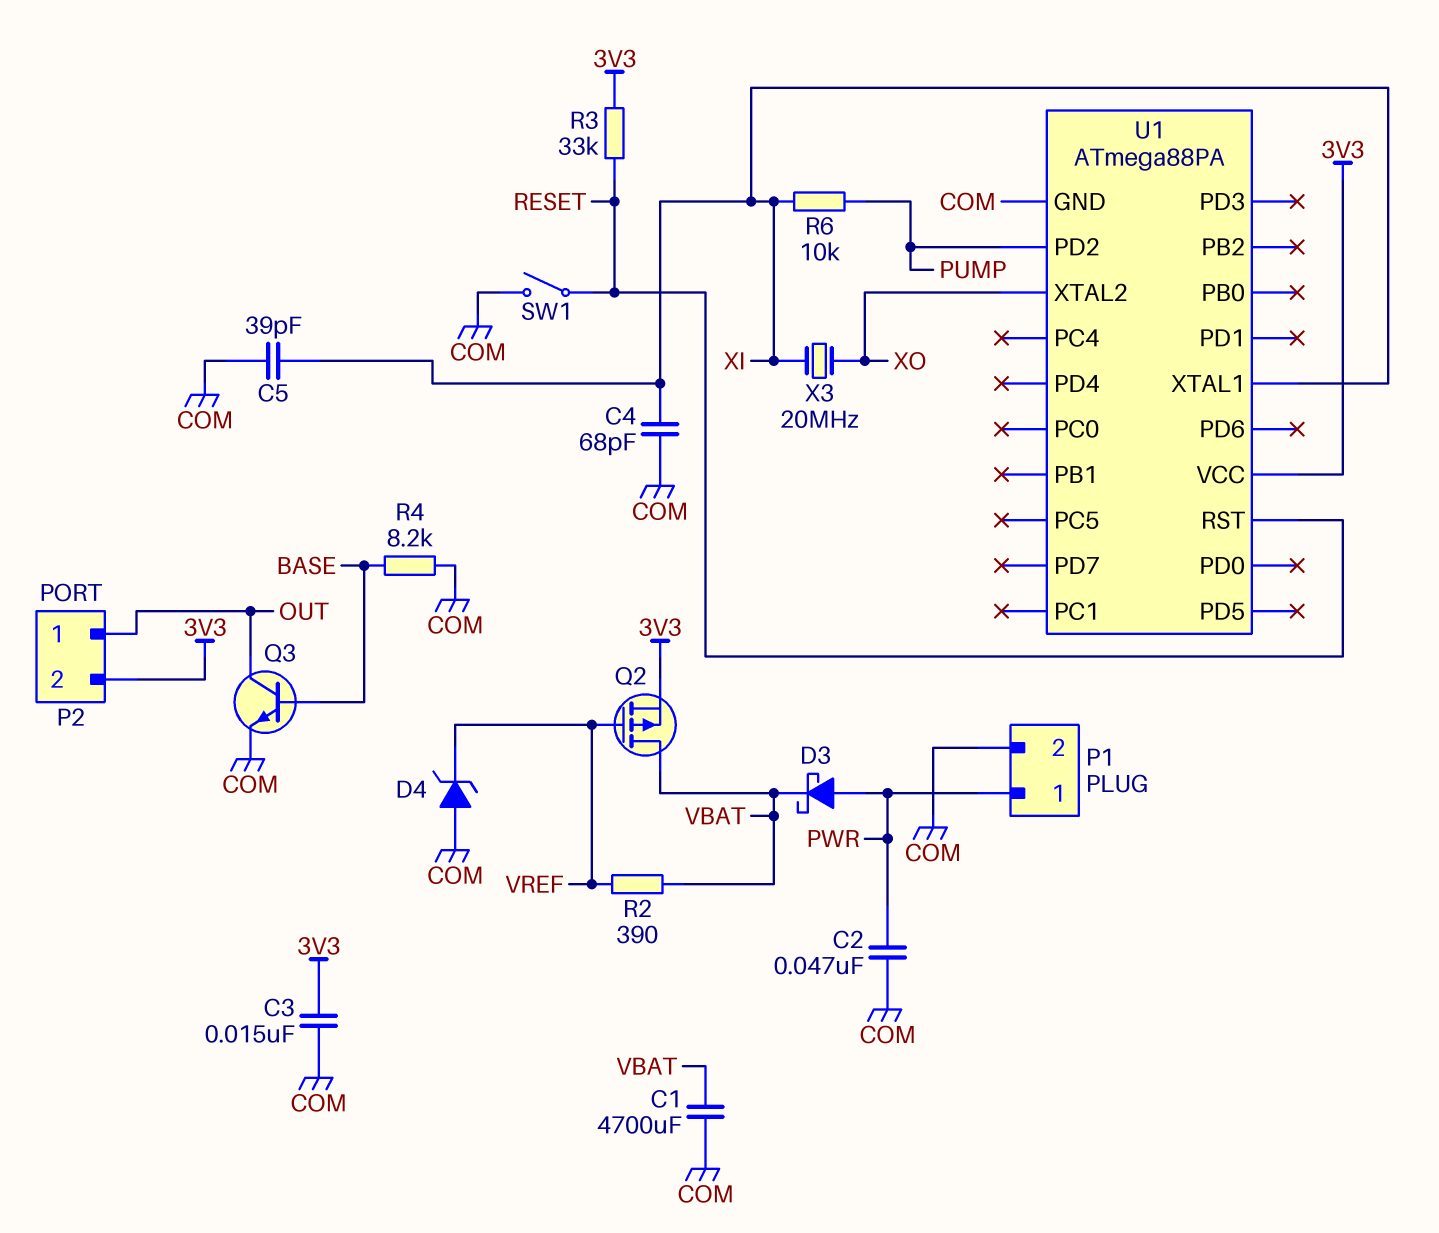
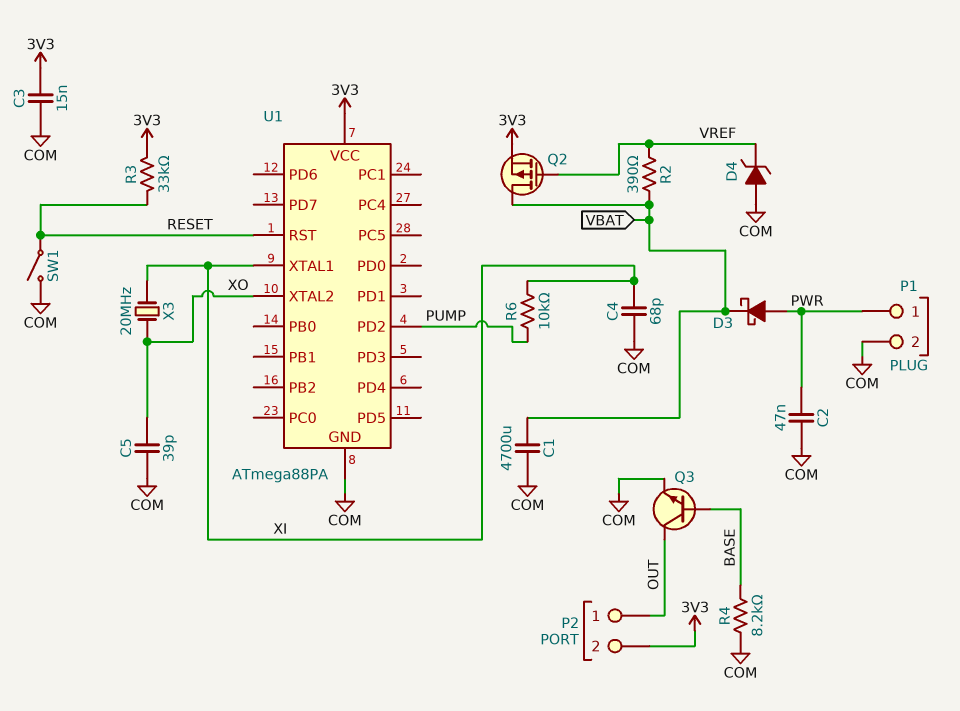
C5: 39pF (COM, XI) -> 39pF (COM, XO)

